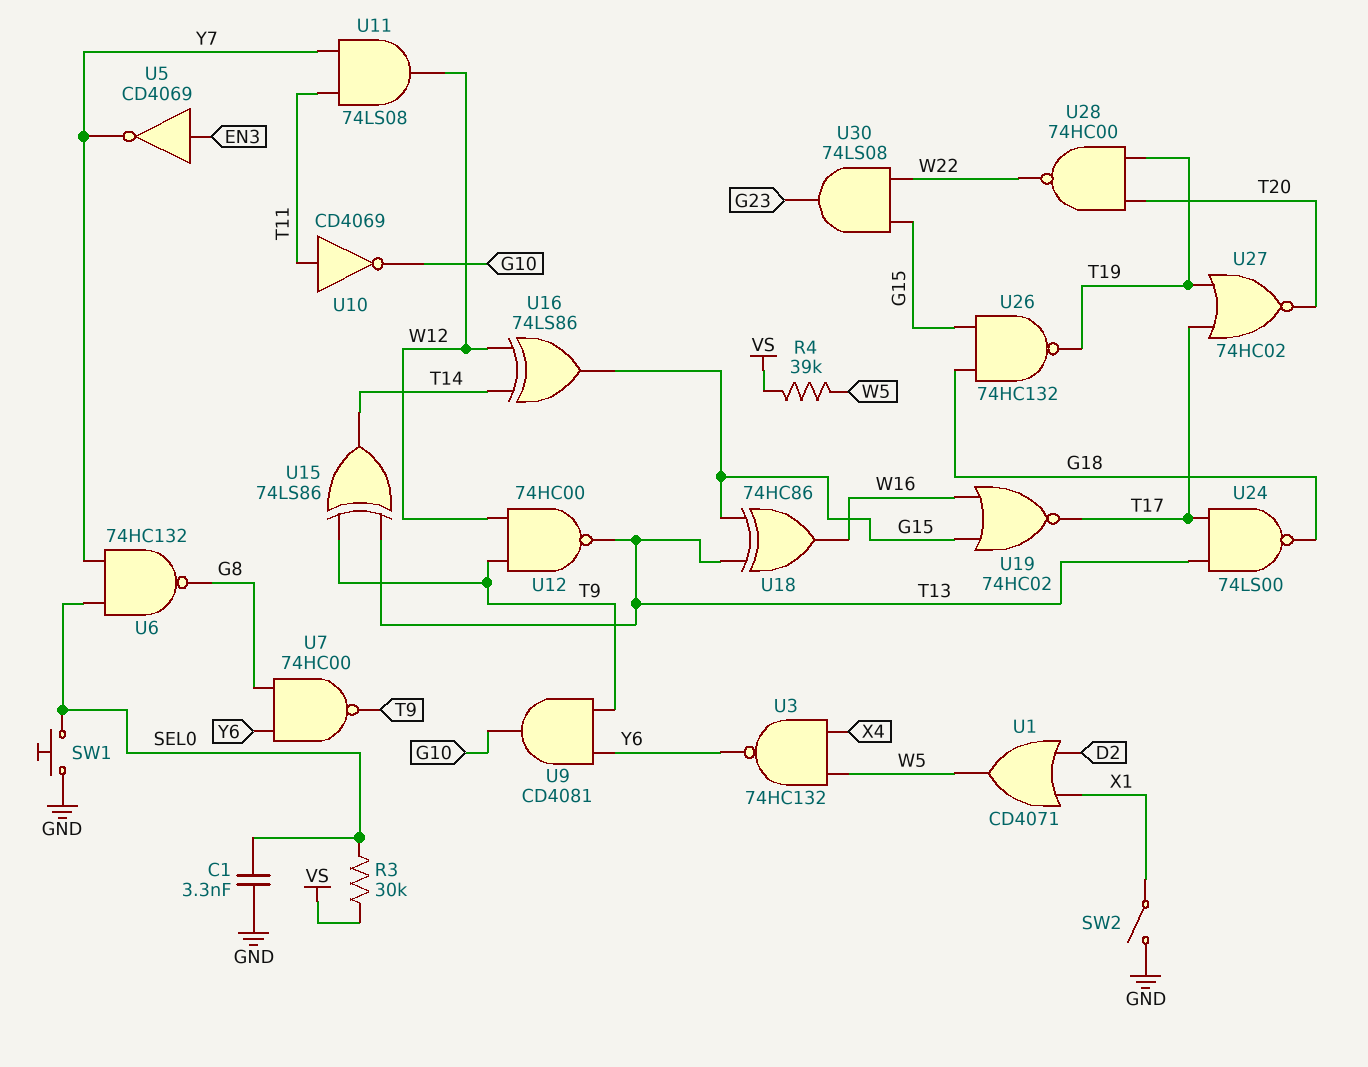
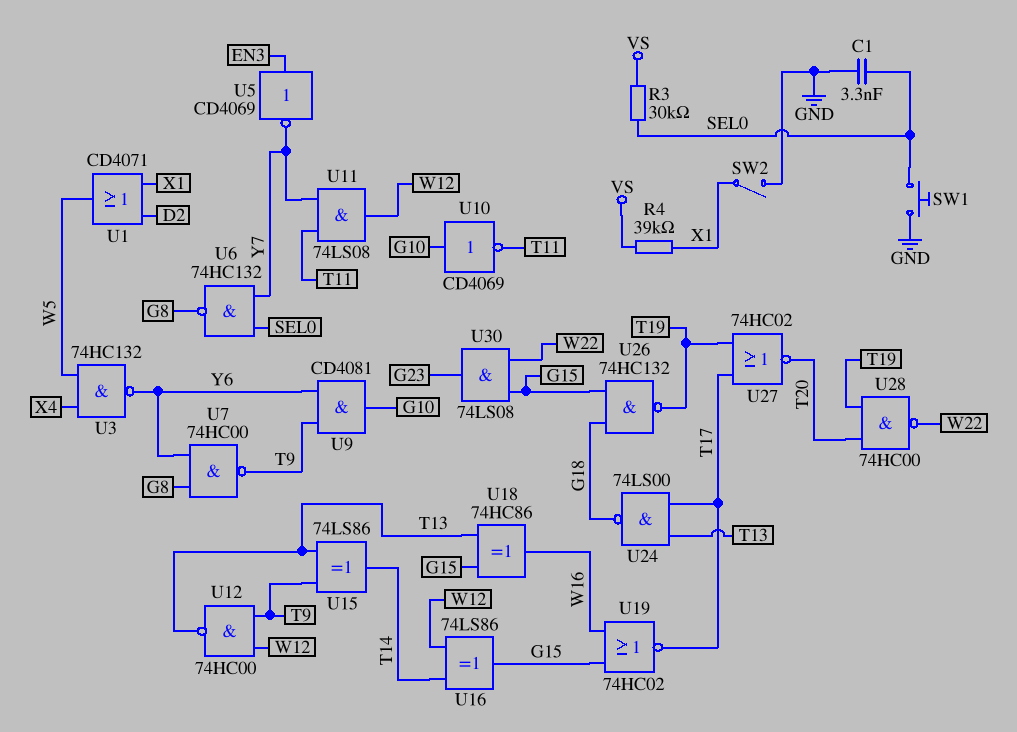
R4: 39k (VS, W5) -> 39k (VS, X1)
U10: NOT CD4069 (in T11, out G10) -> NOT CD4069 (in G10, out T11)

